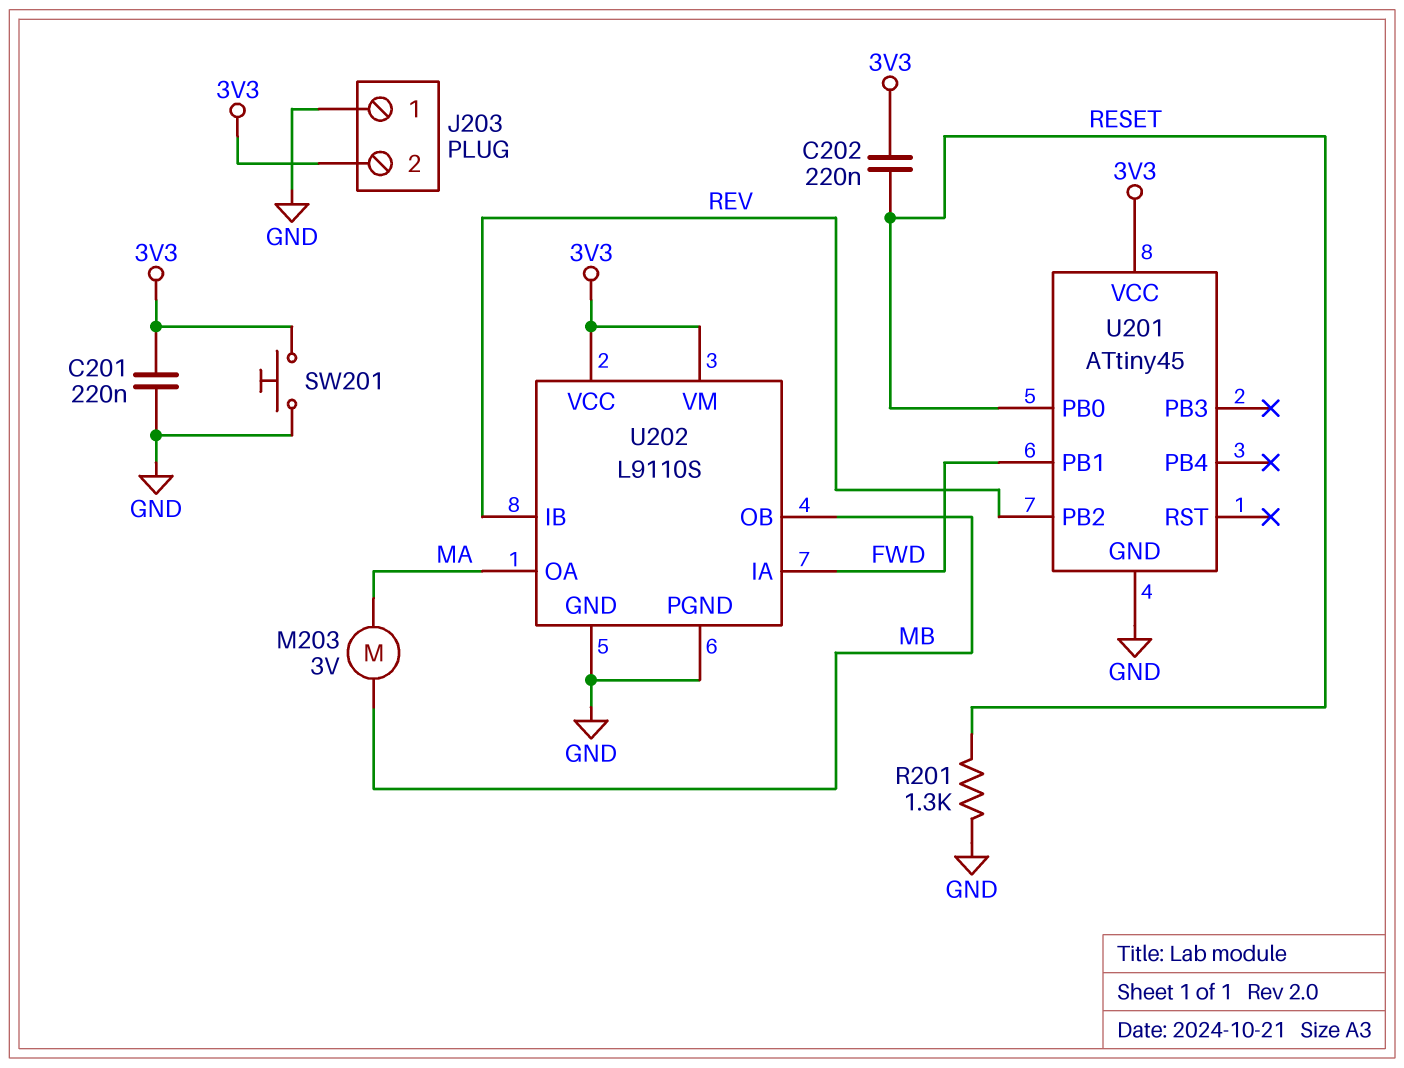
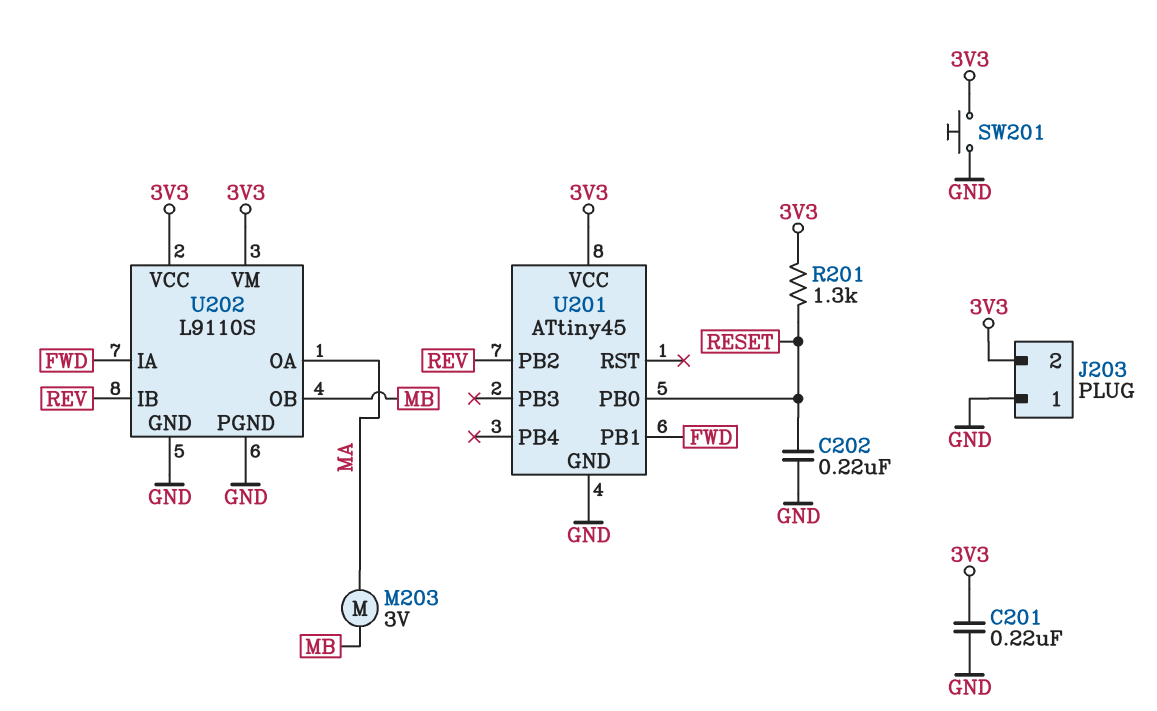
C202: 220nF (3V3, RESET) -> 220nF (GND, RESET)
R201: 1.3k (GND, RESET) -> 1.3k (3V3, RESET)

